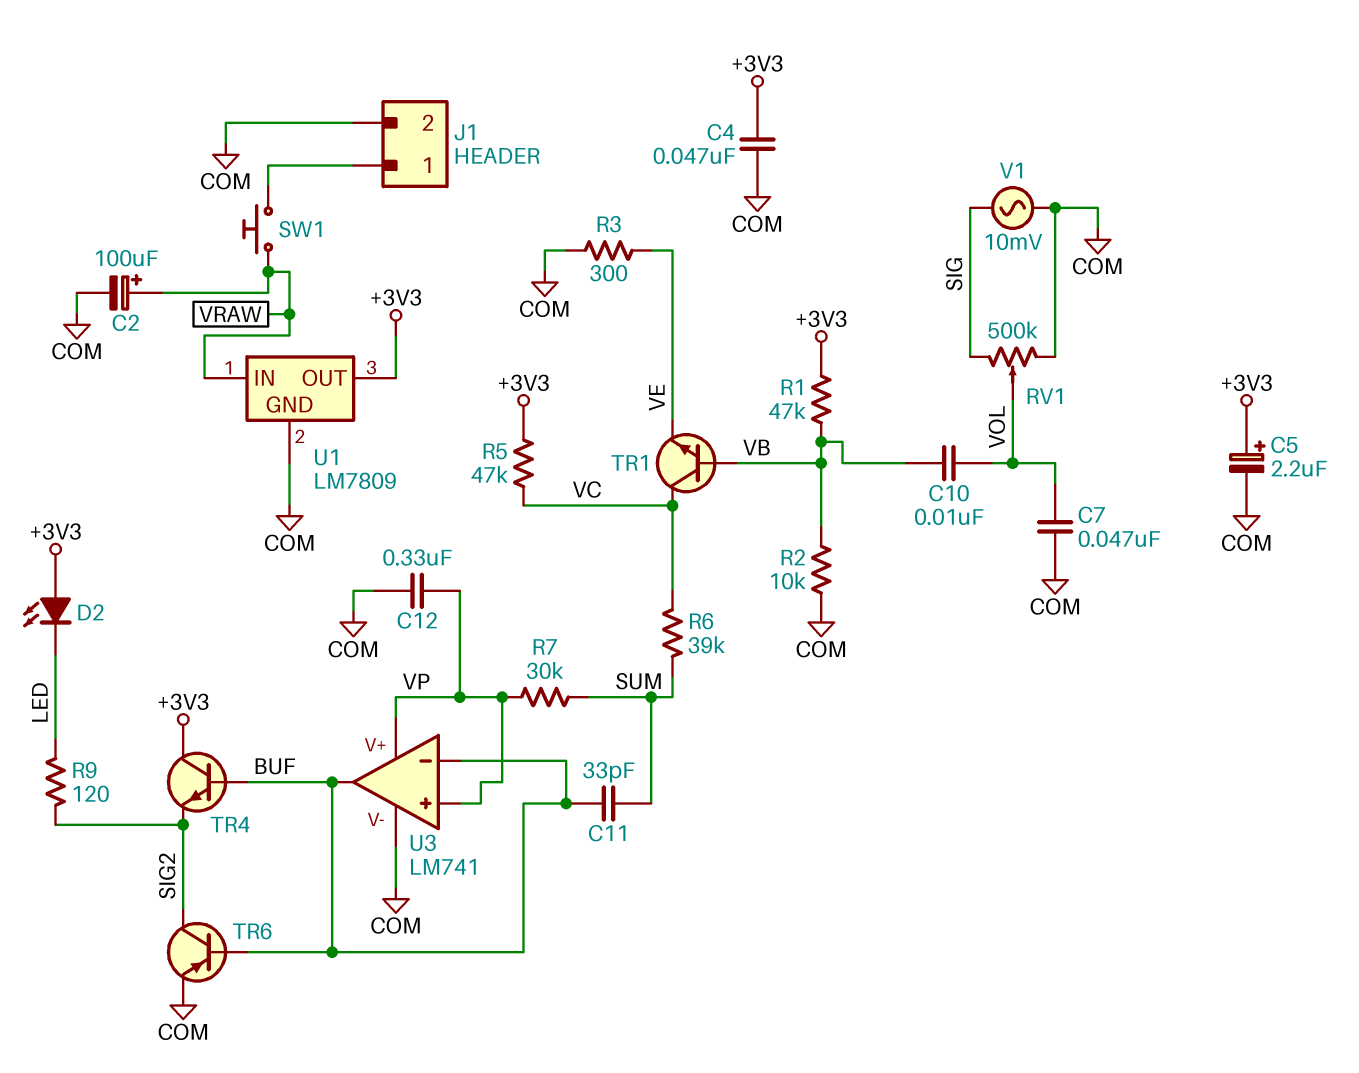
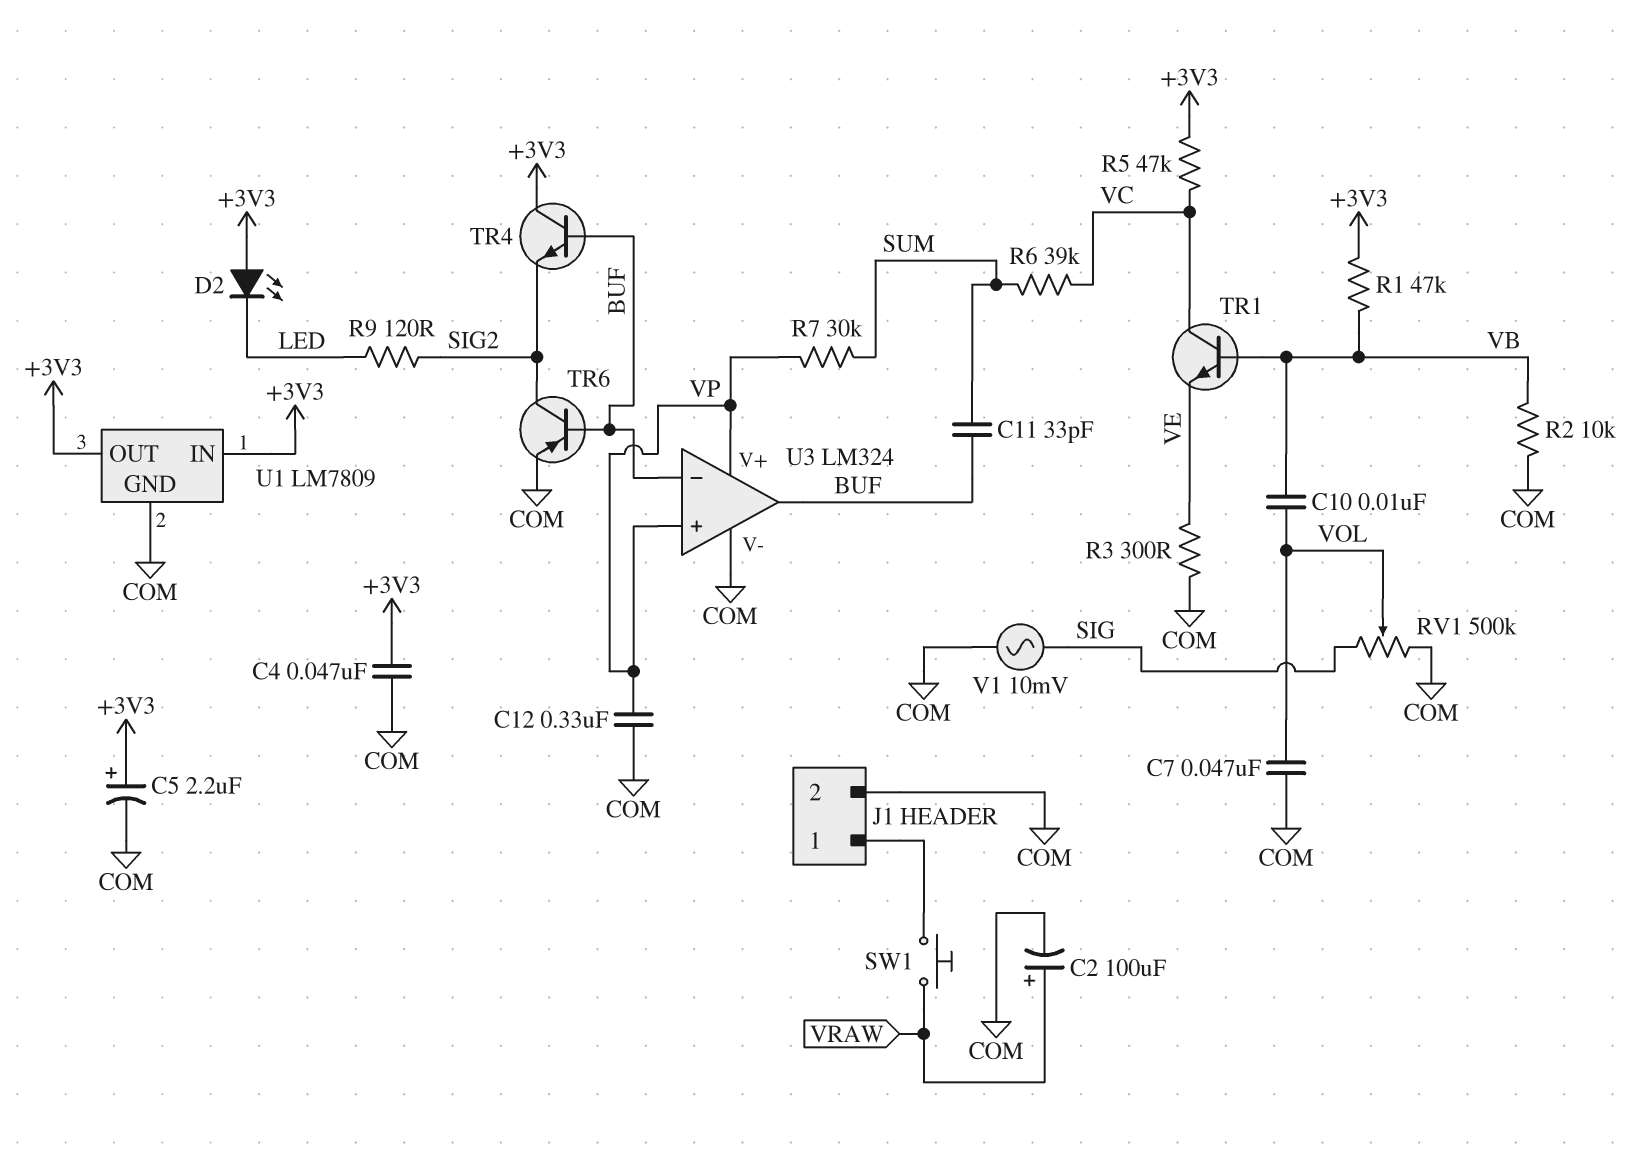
U1 pin IN: VRAW -> +3V3
U3: LM741 -> LM324

